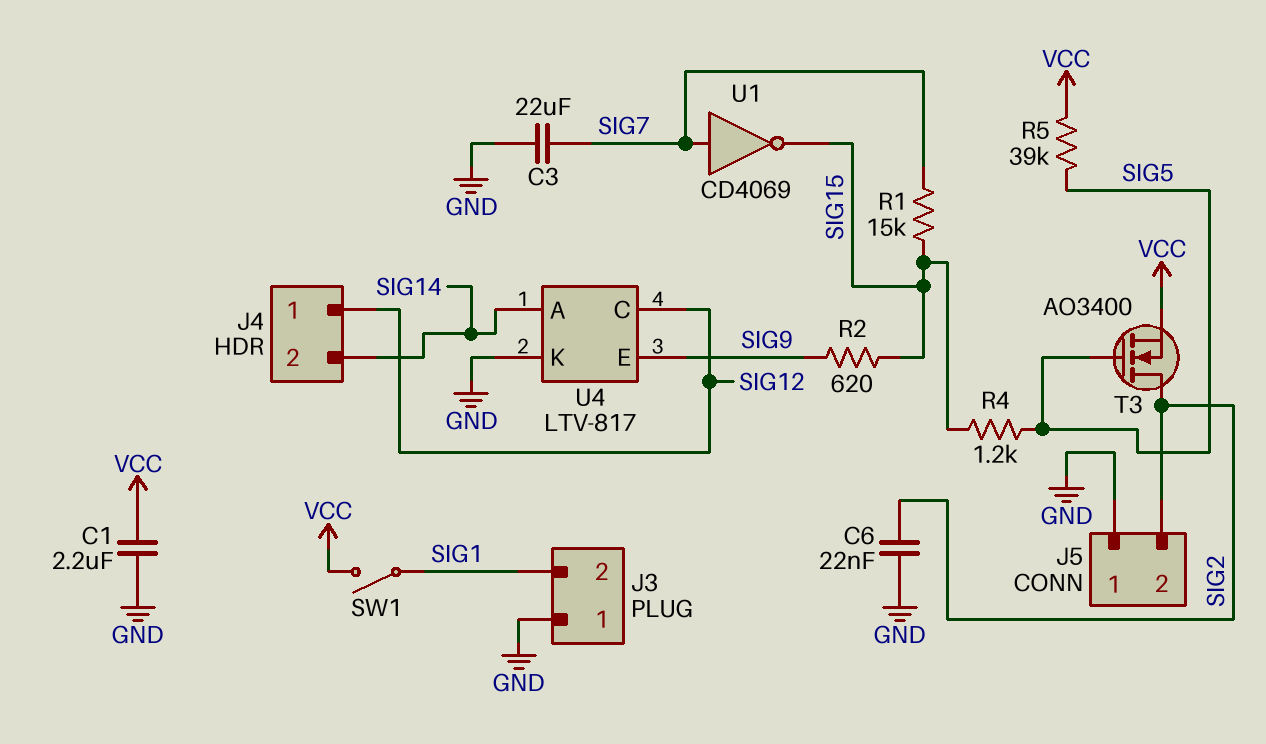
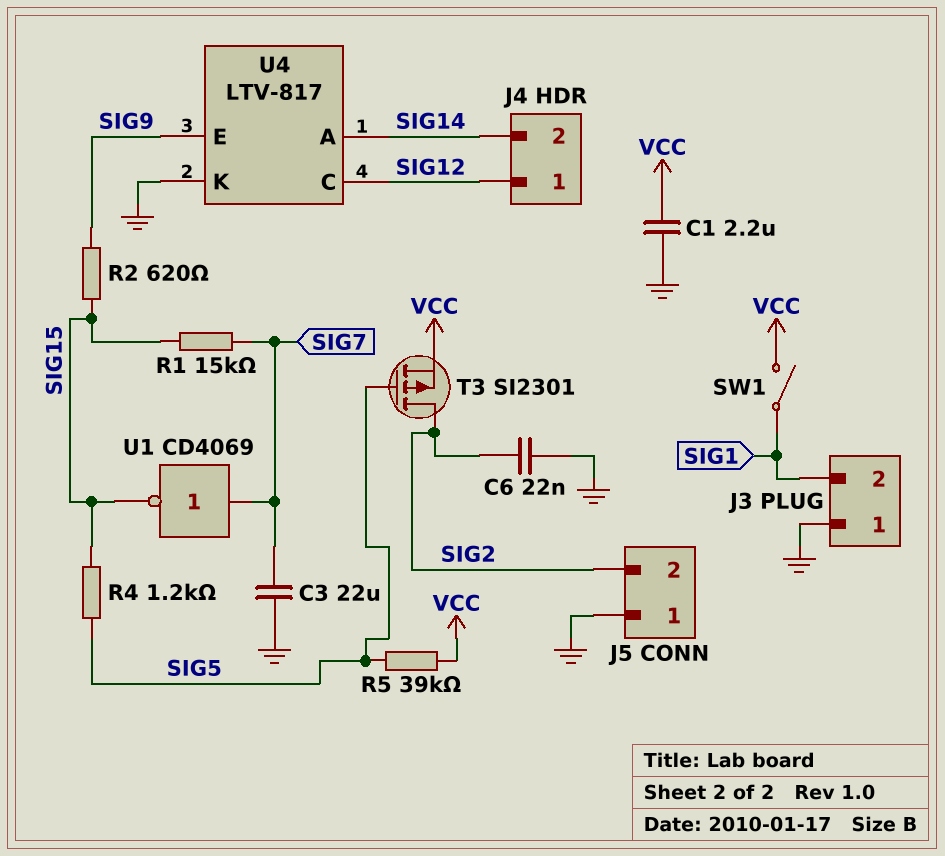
T3: NMOS AO3400 (G SIG5, D SIG2, S VCC) -> PMOS SI2301 (G SIG5, D SIG2, S VCC)

